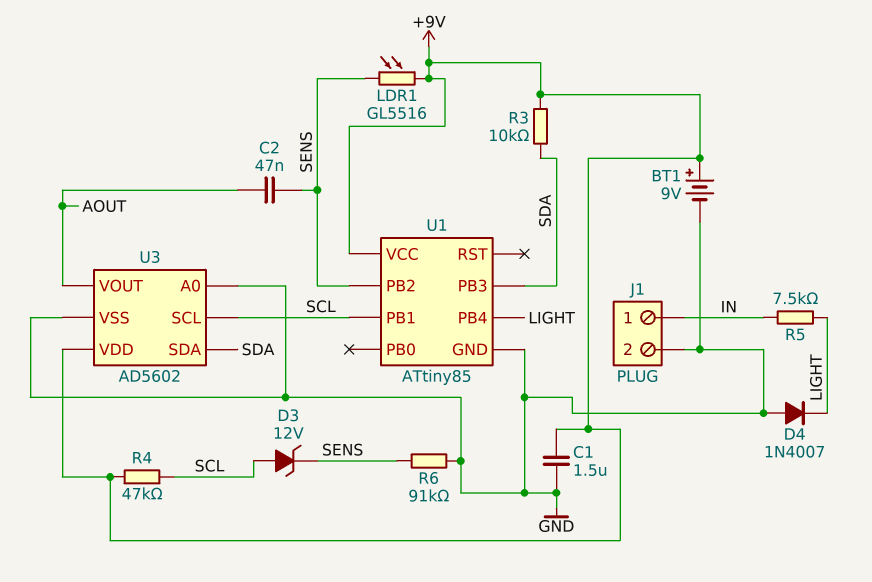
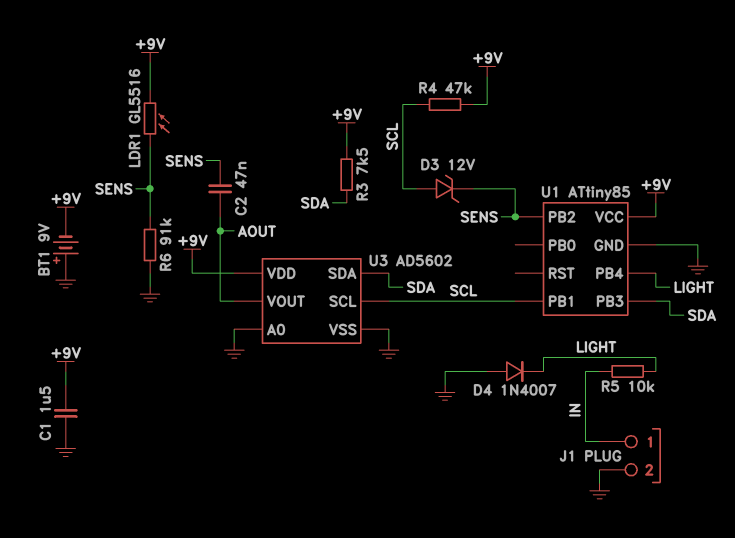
BT1: 9V (plus +9V, minus GND) -> 9V (plus GND, minus +9V)
R3: 10k (+9V, SDA) -> 7.5k (+9V, SDA)
R5: 7.5k (IN, LIGHT) -> 10k (IN, LIGHT)

